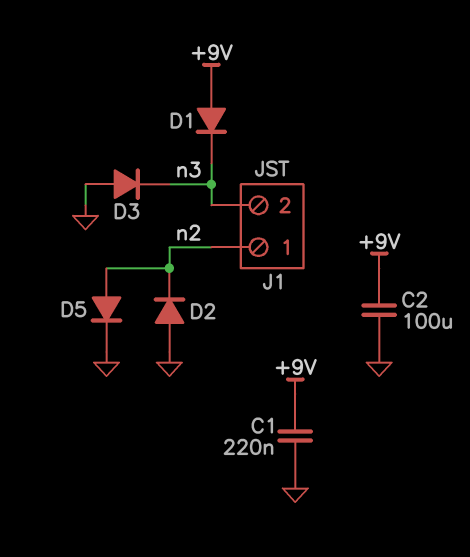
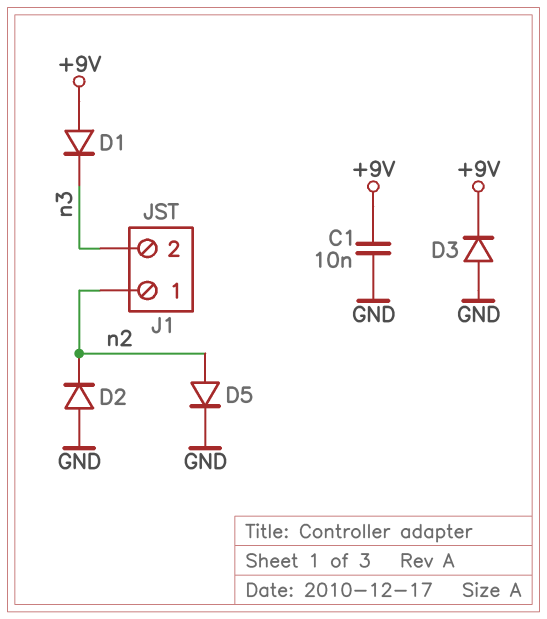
C1: 220nF (+9V, GND) -> 10nF (+9V, GND)
C2: 100uF (+9V, GND) -> none
D3: diode (A GND, K n3) -> diode (A GND, K +9V)

